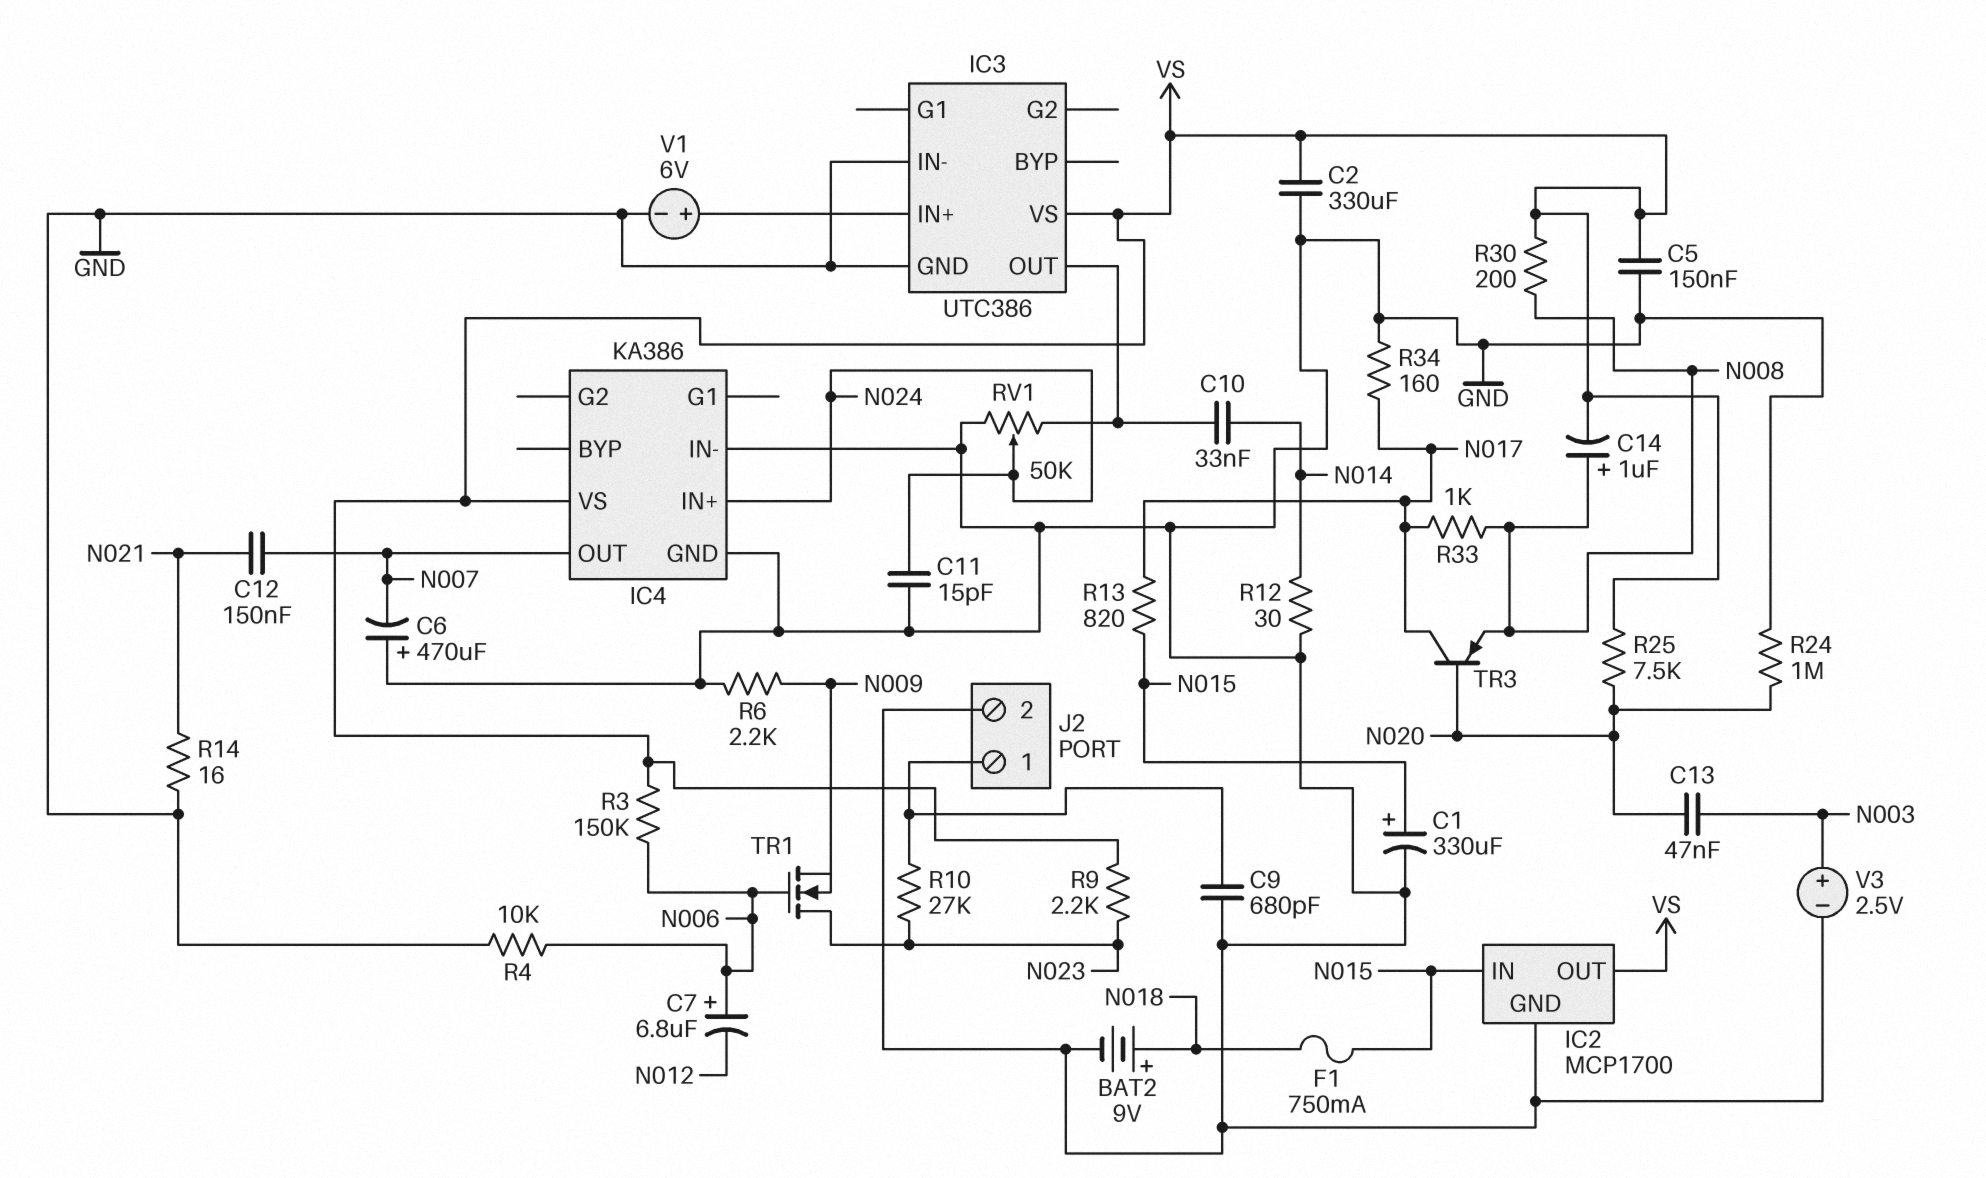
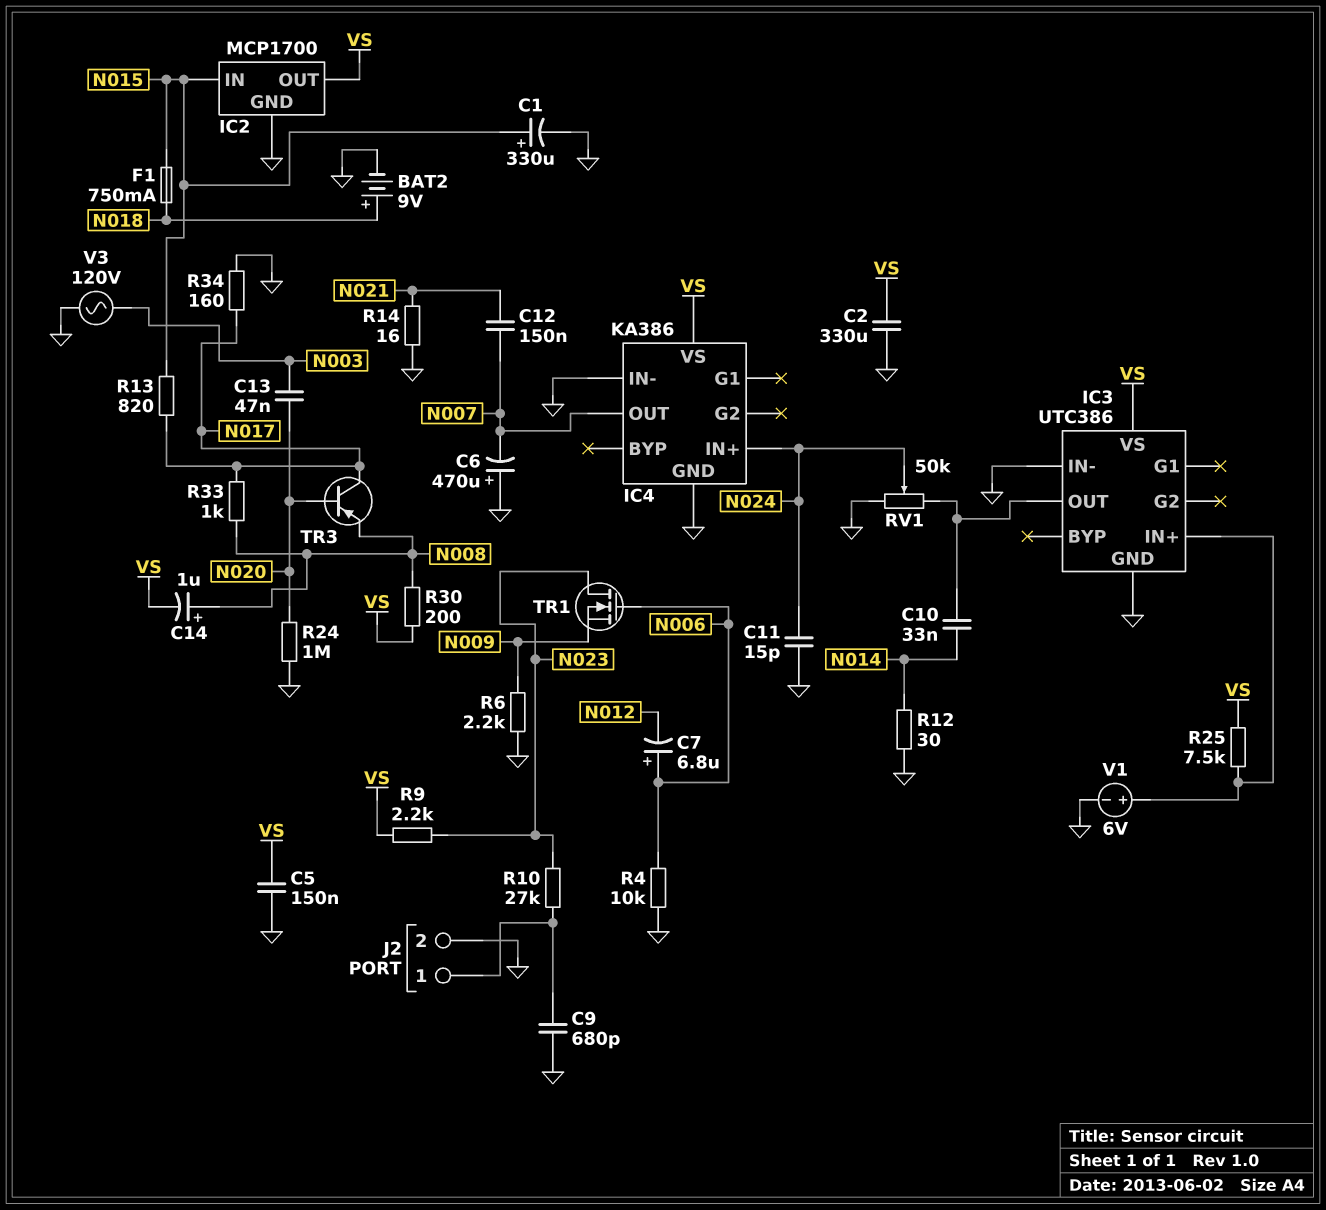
R3: 150k (N006, VS) -> none
R25: 7.5k (N020, VS) -> 7.5k (IC3/IN+, VS)
V3: 2.5V (plus N003, minus GND) -> AC 120V (GND, N003)

